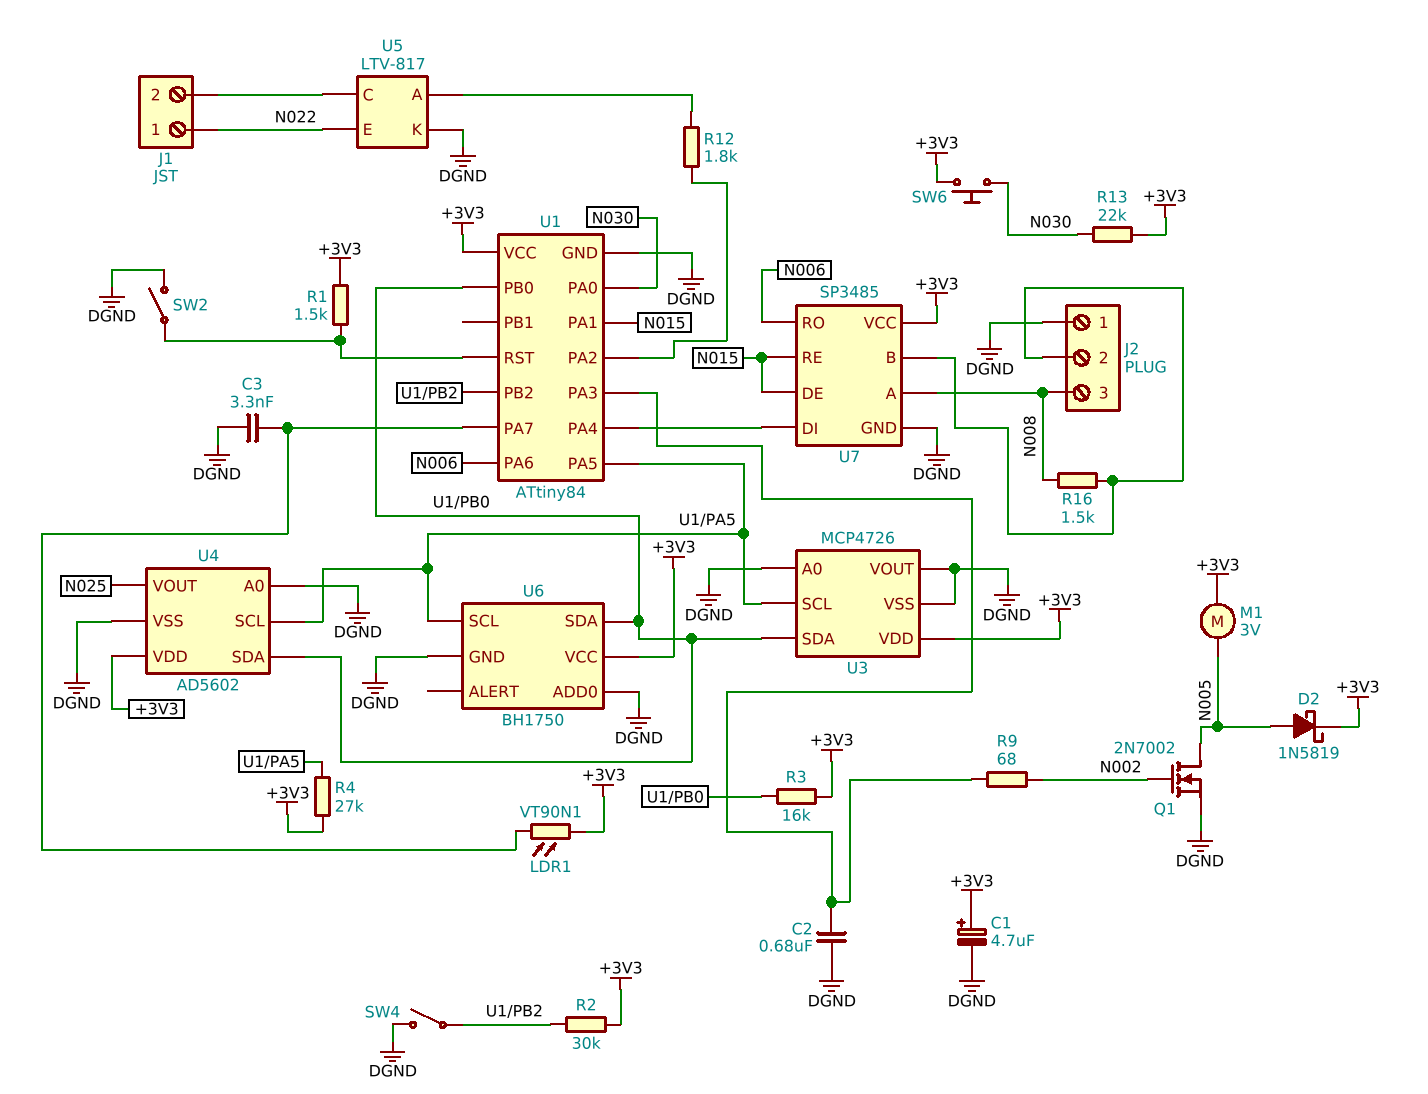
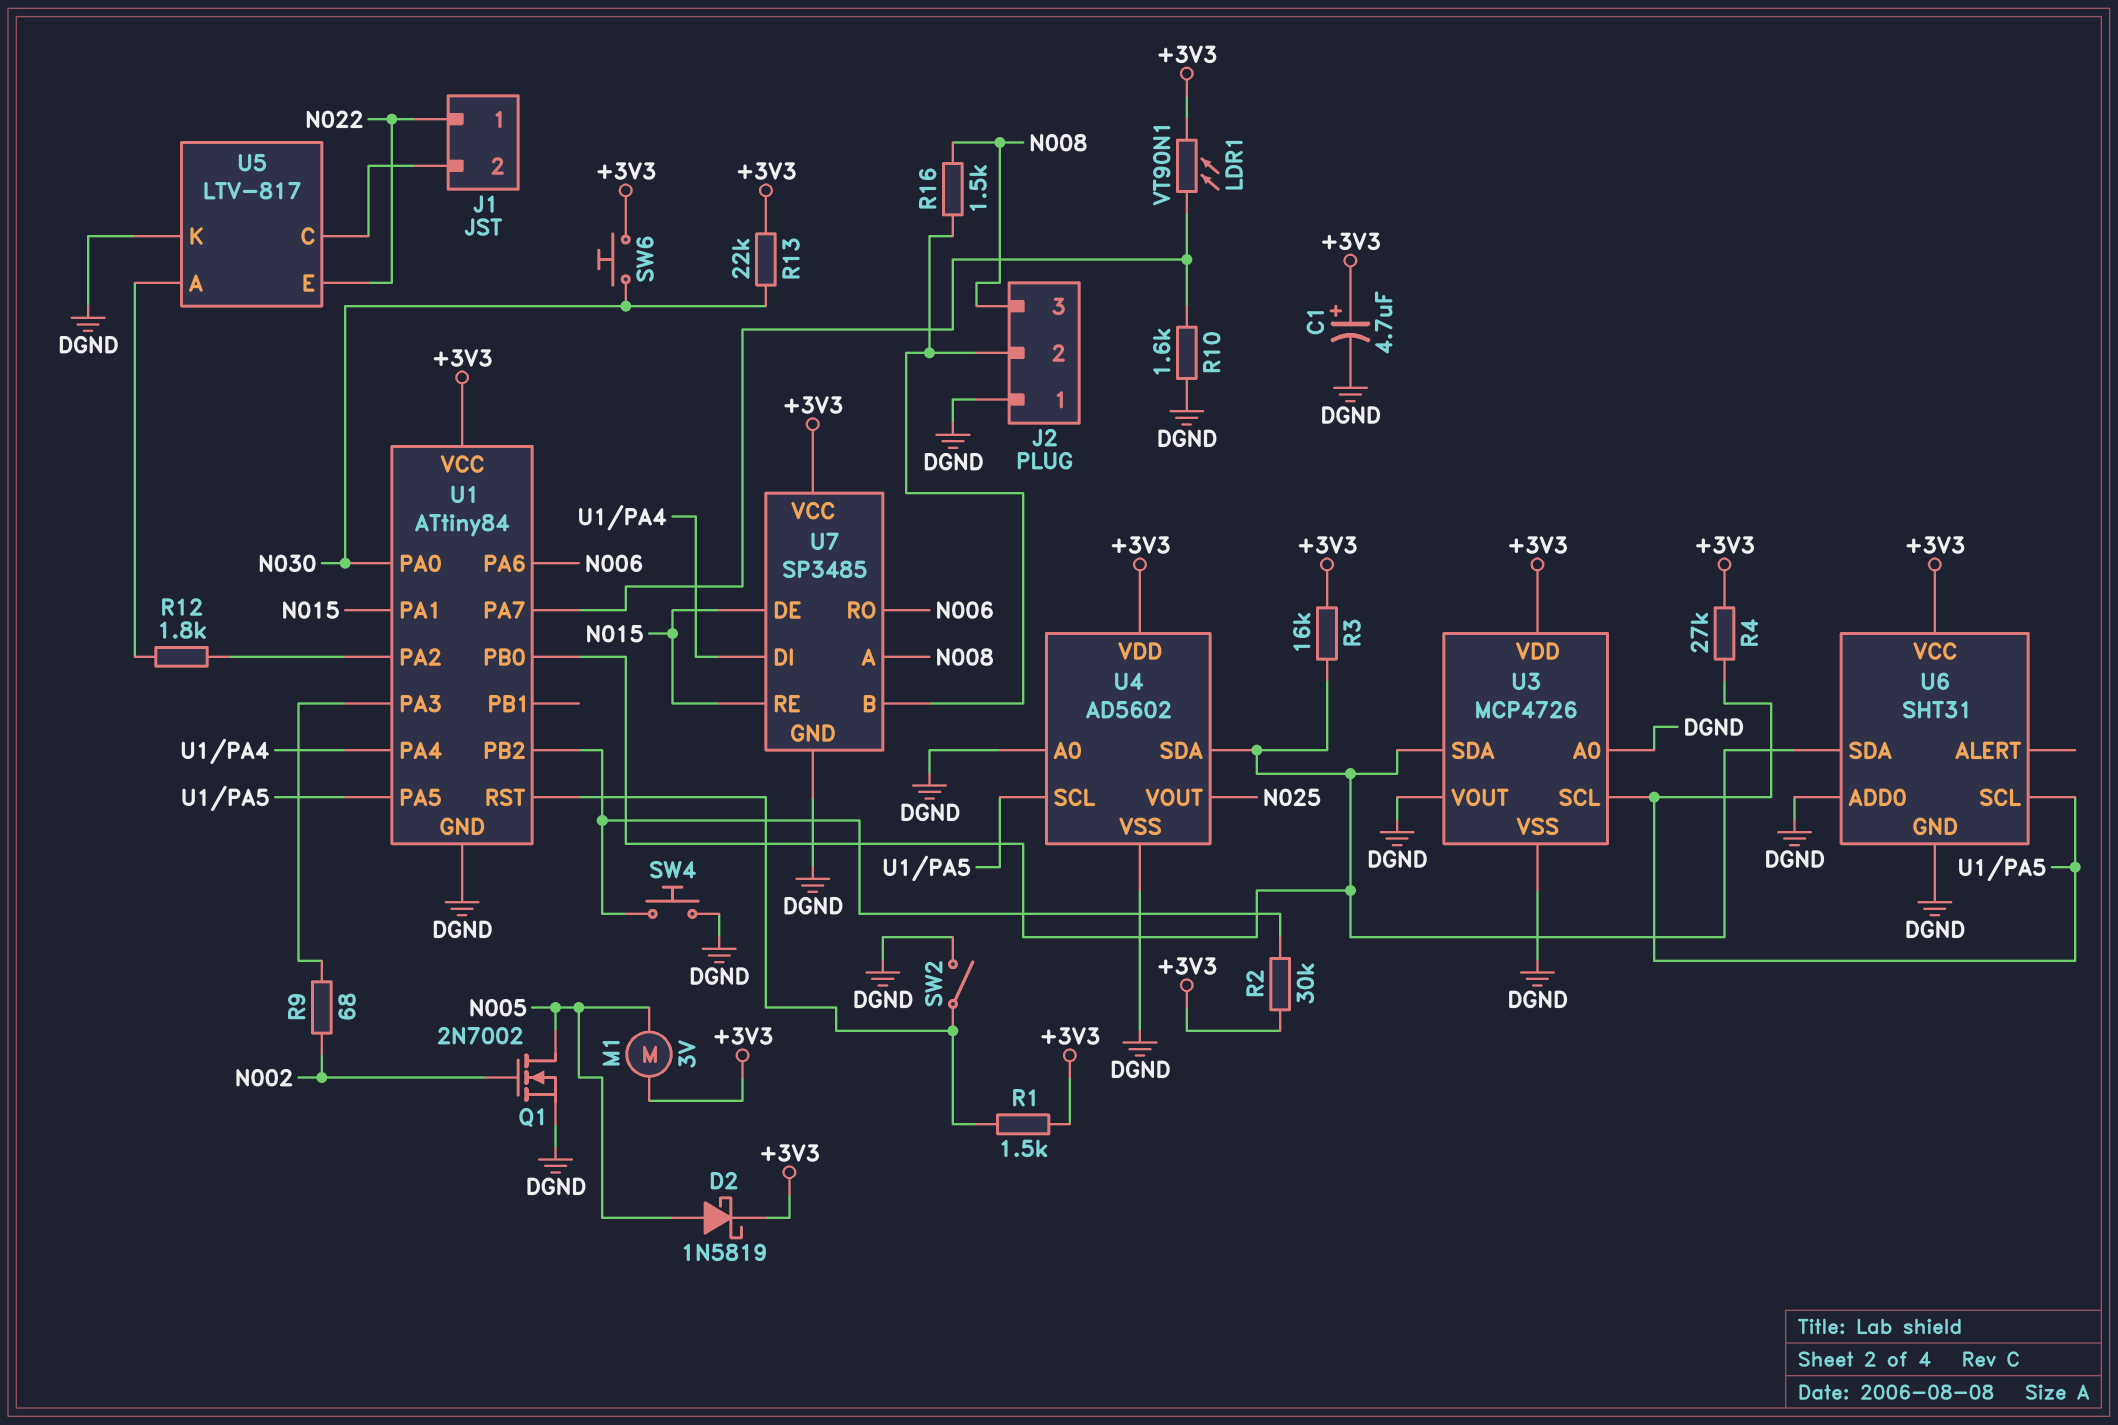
C2: 680nF (DGND, U1/PA3) -> none
C3: 3.3nF (DGND, U1/PA7) -> none
R10: none -> 1.6k (DGND, U1/PA7)
SW4: switch (DGND, U1/PB2) -> button (DGND, U1/PB2)
U6: BH1750 -> SHT31

